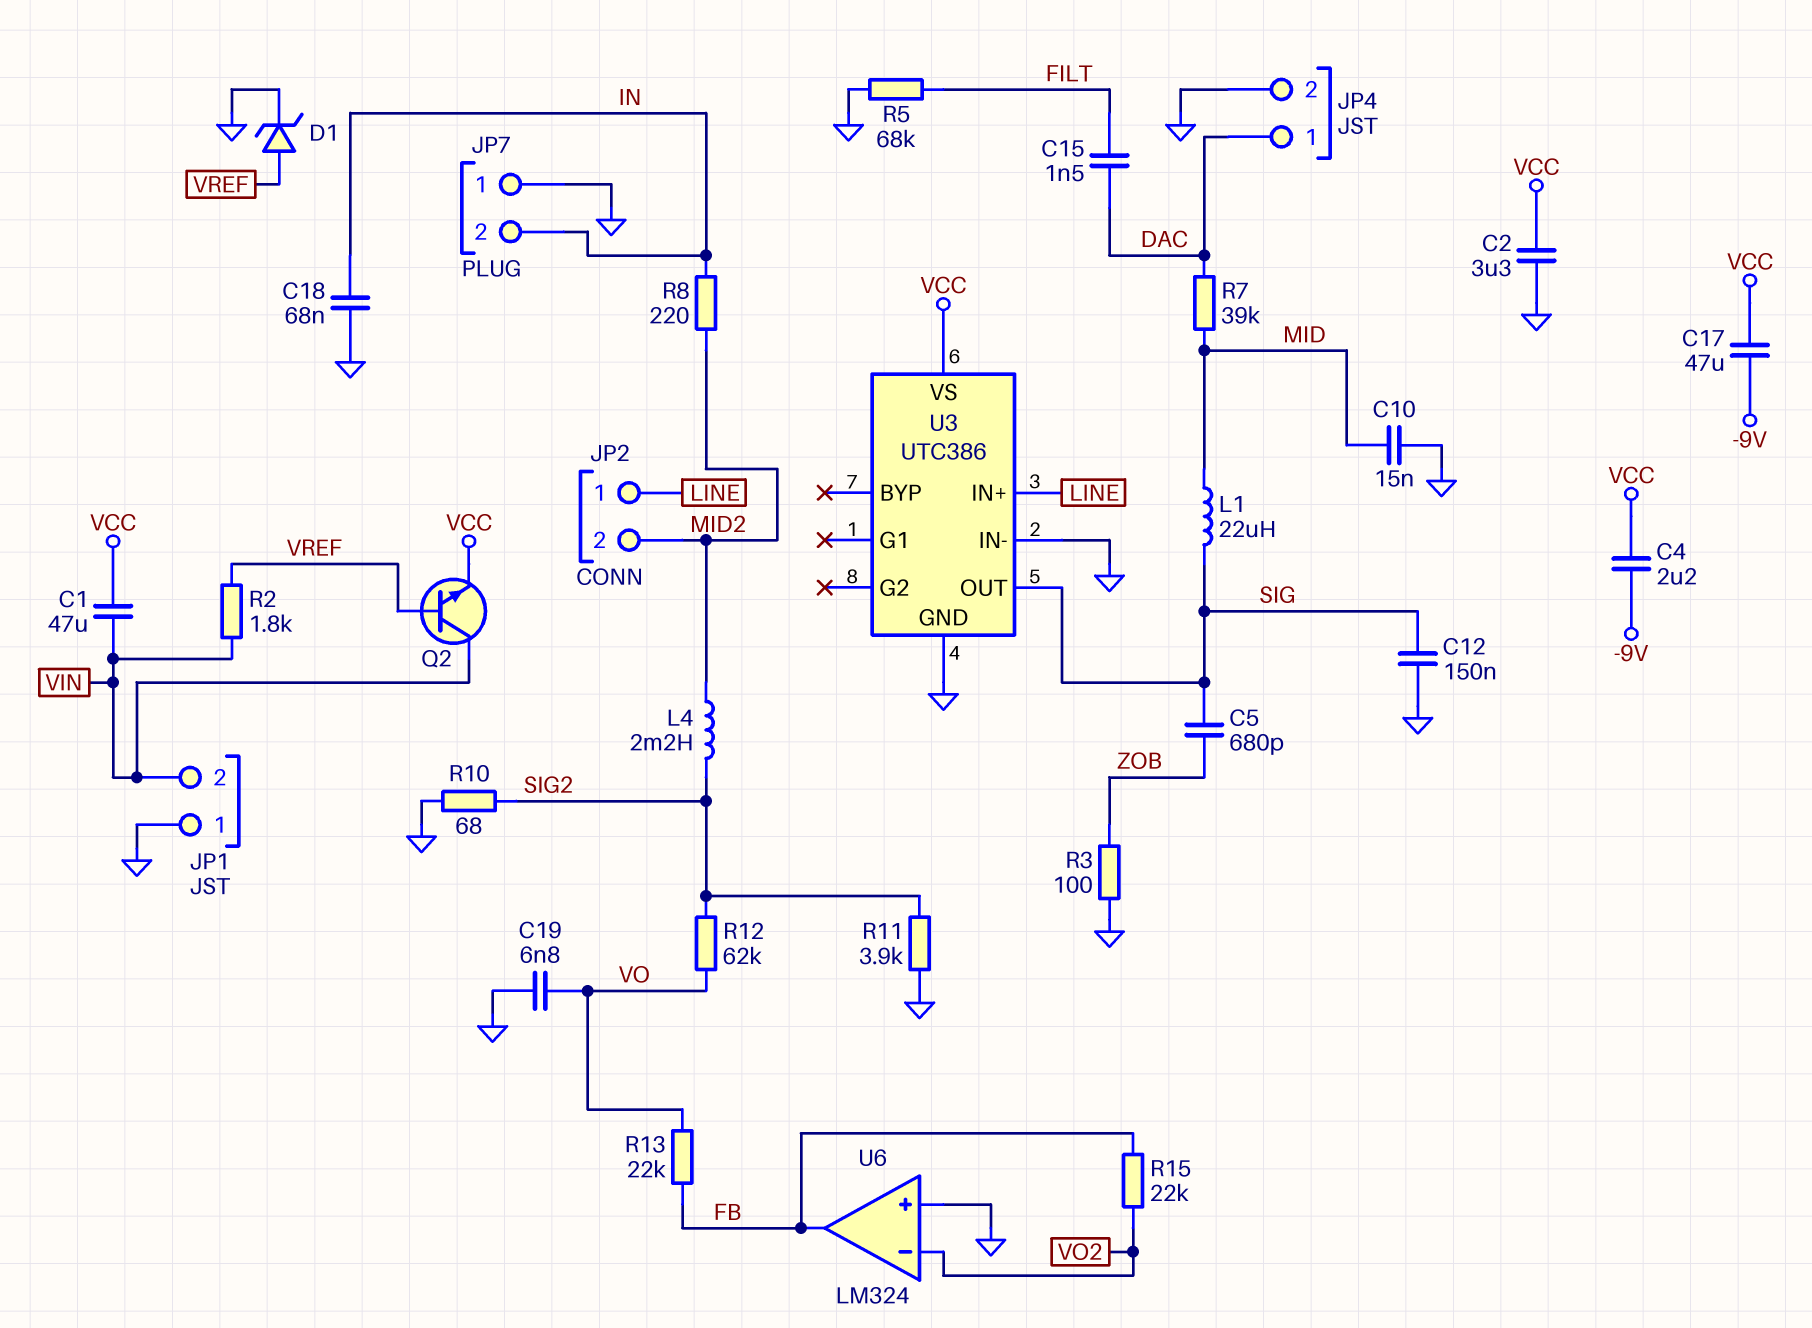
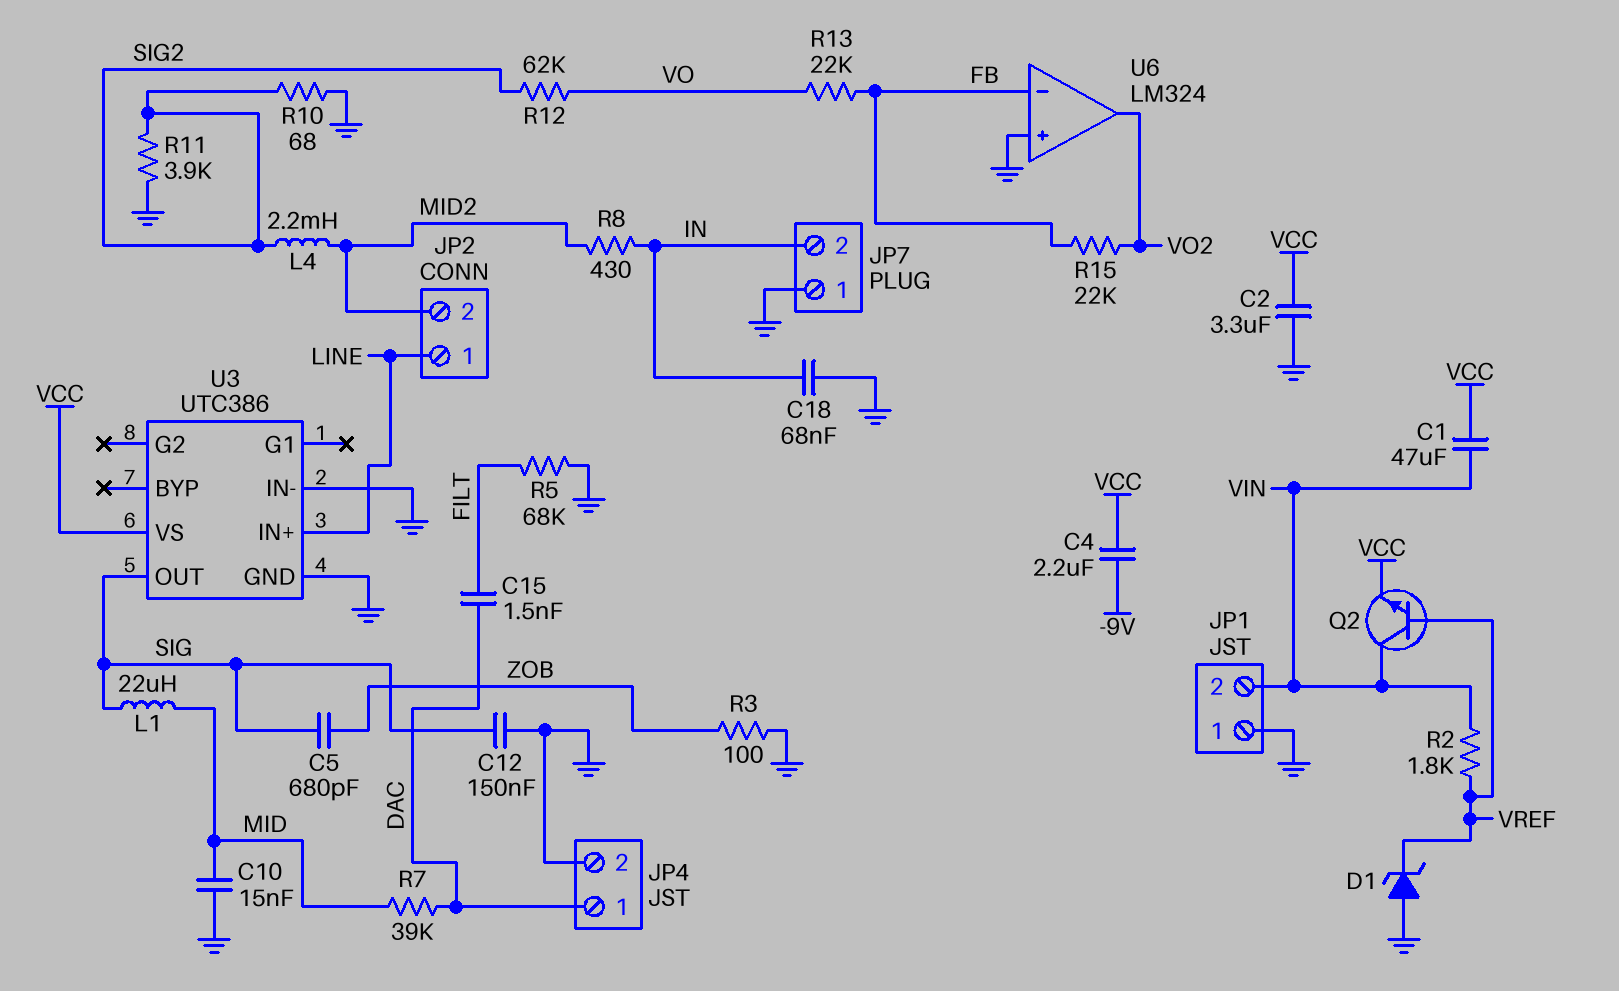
C17: 47uF (-9V, VCC) -> none
C19: 6.8nF (GND, VO) -> none
D1: zener (A VREF, K GND) -> zener (A GND, K VREF)
R8: 220 (IN, MID2) -> 430 (IN, MID2)
U6 pin in-: VO2 -> FB
U6 pin out: FB -> VO2

